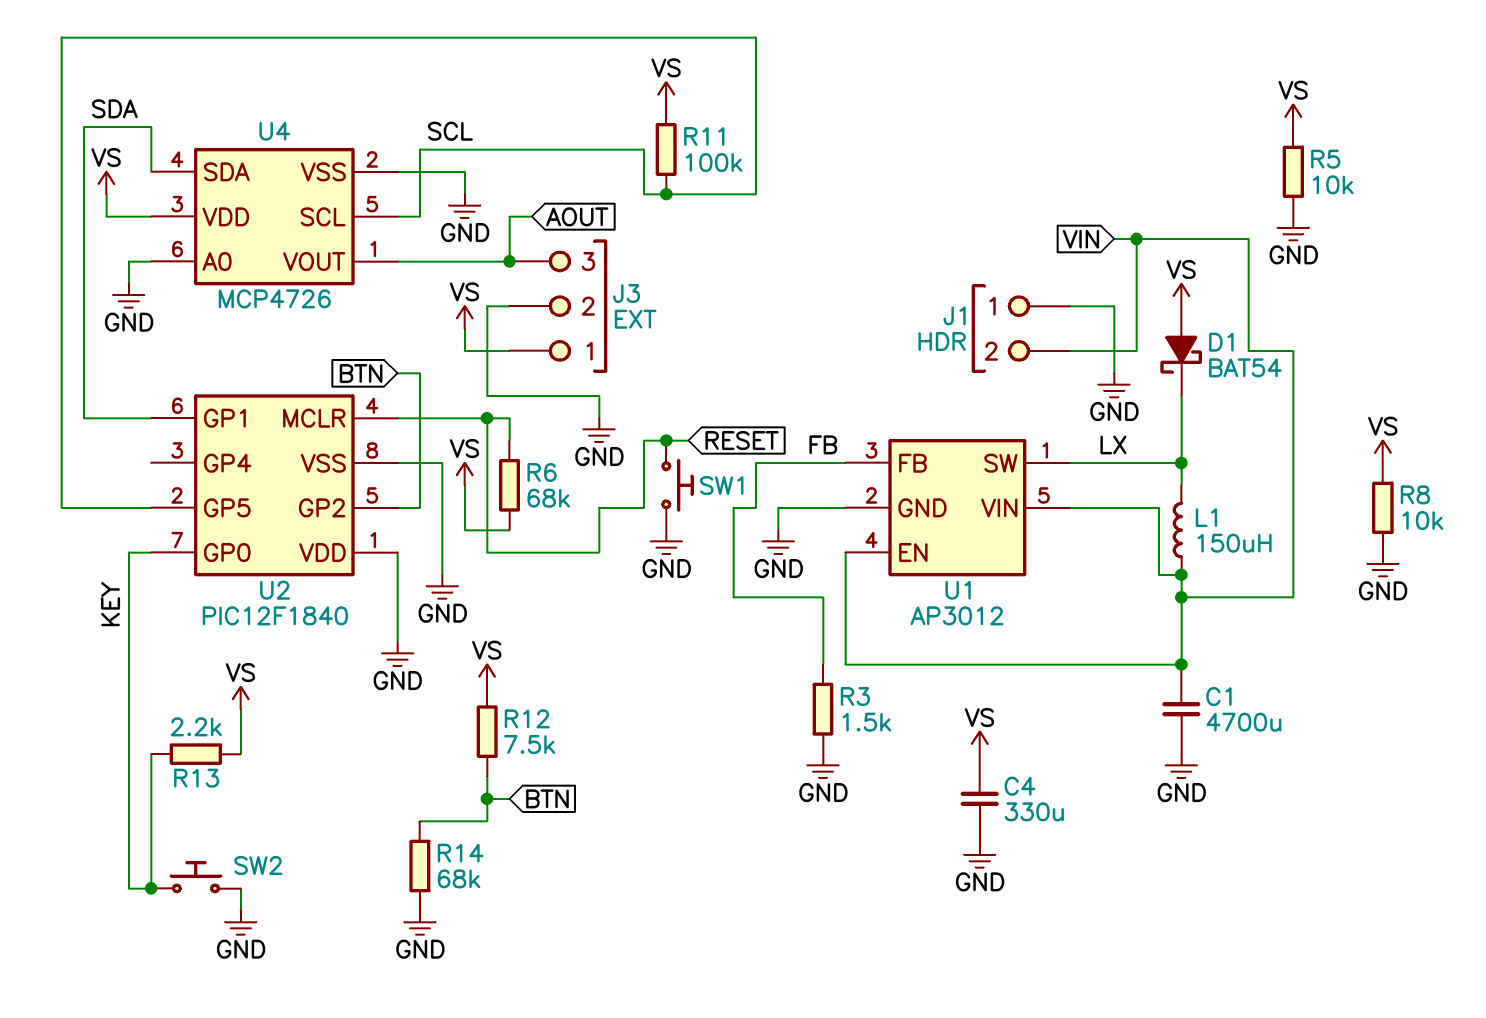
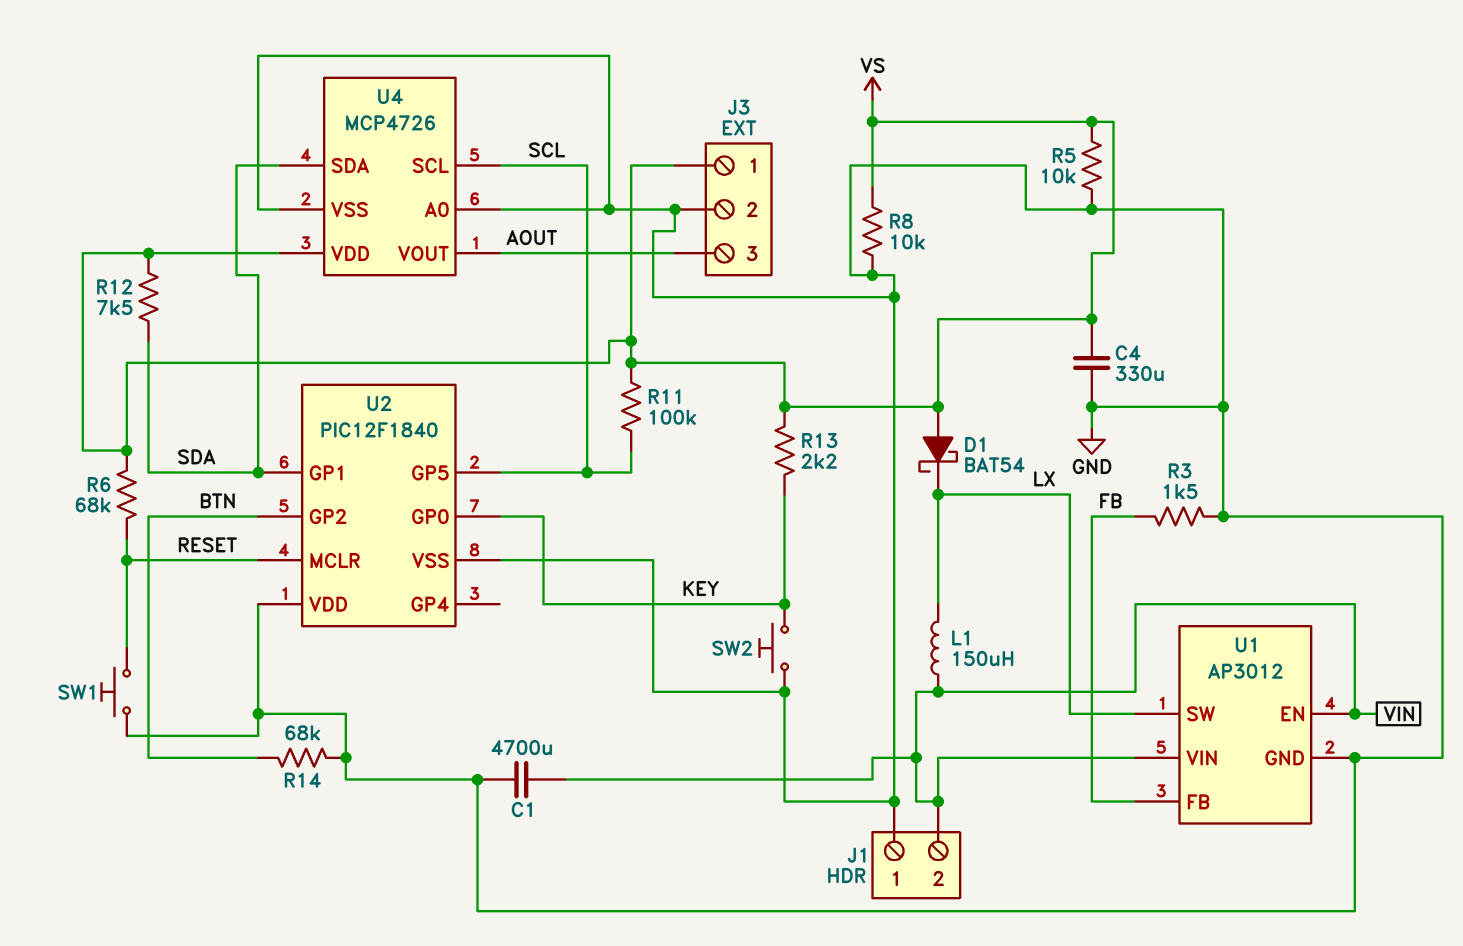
R12: 7.5k (BTN, VS) -> 7.5k (SDA, VS)

